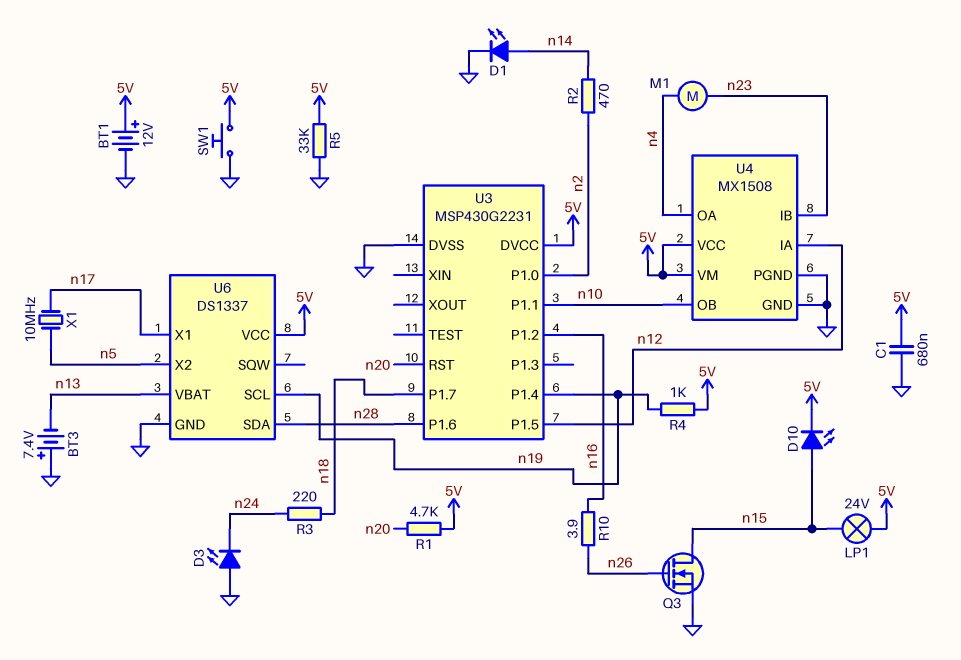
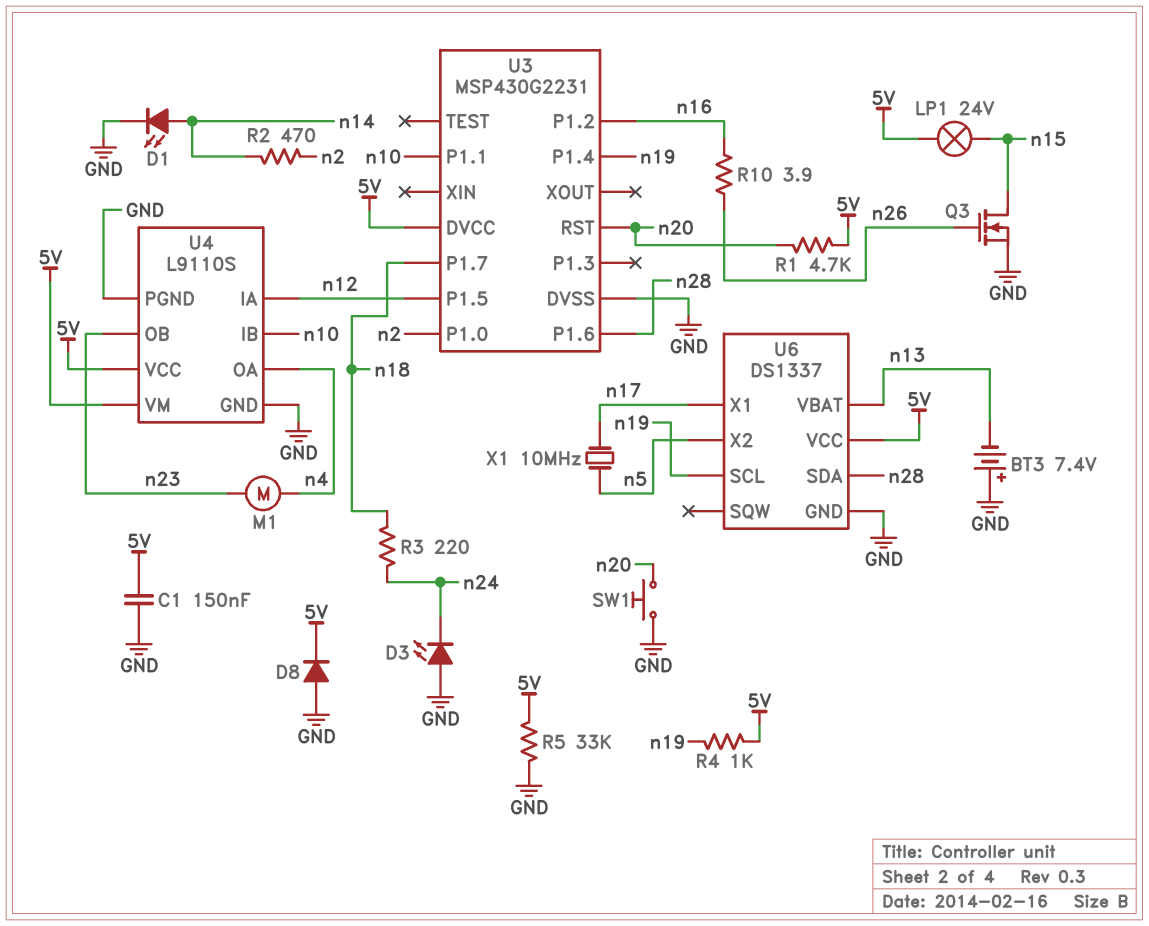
BT1: 12V (plus 5V, minus GND) -> none
C1: 680nF (5V, GND) -> 150nF (5V, GND)
D8: none -> diode (A GND, K 5V)
D10: LED (A n15, K 5V) -> none
SW1: button (5V, GND) -> button (GND, n20)
U4: MX1508 -> L9110S
U4 pin IB: n23 -> n10
U4 pin OB: n10 -> n23

